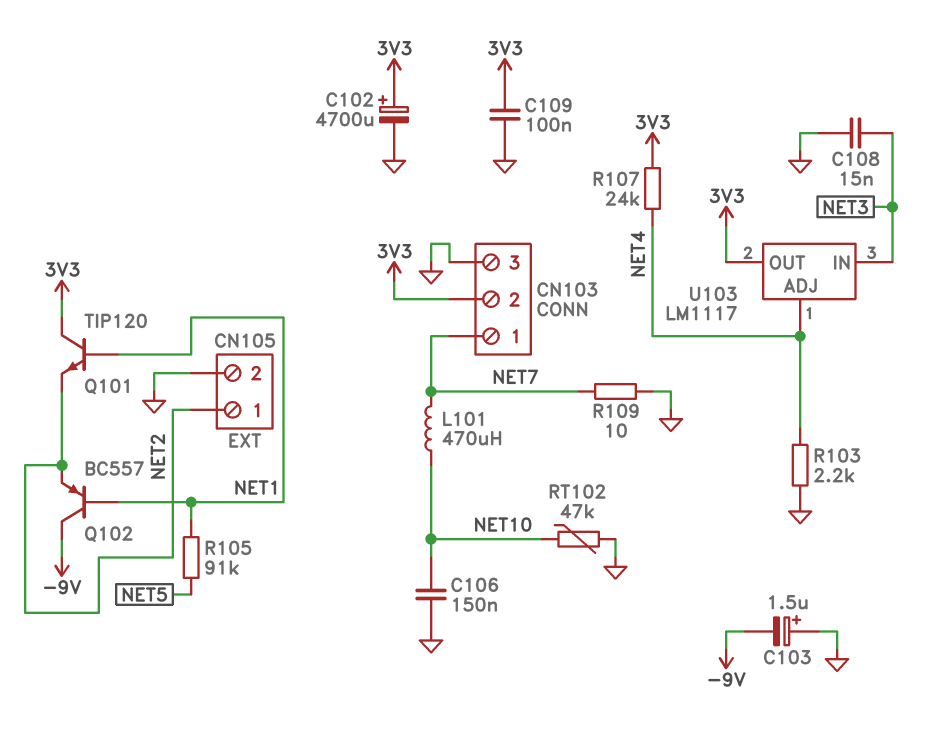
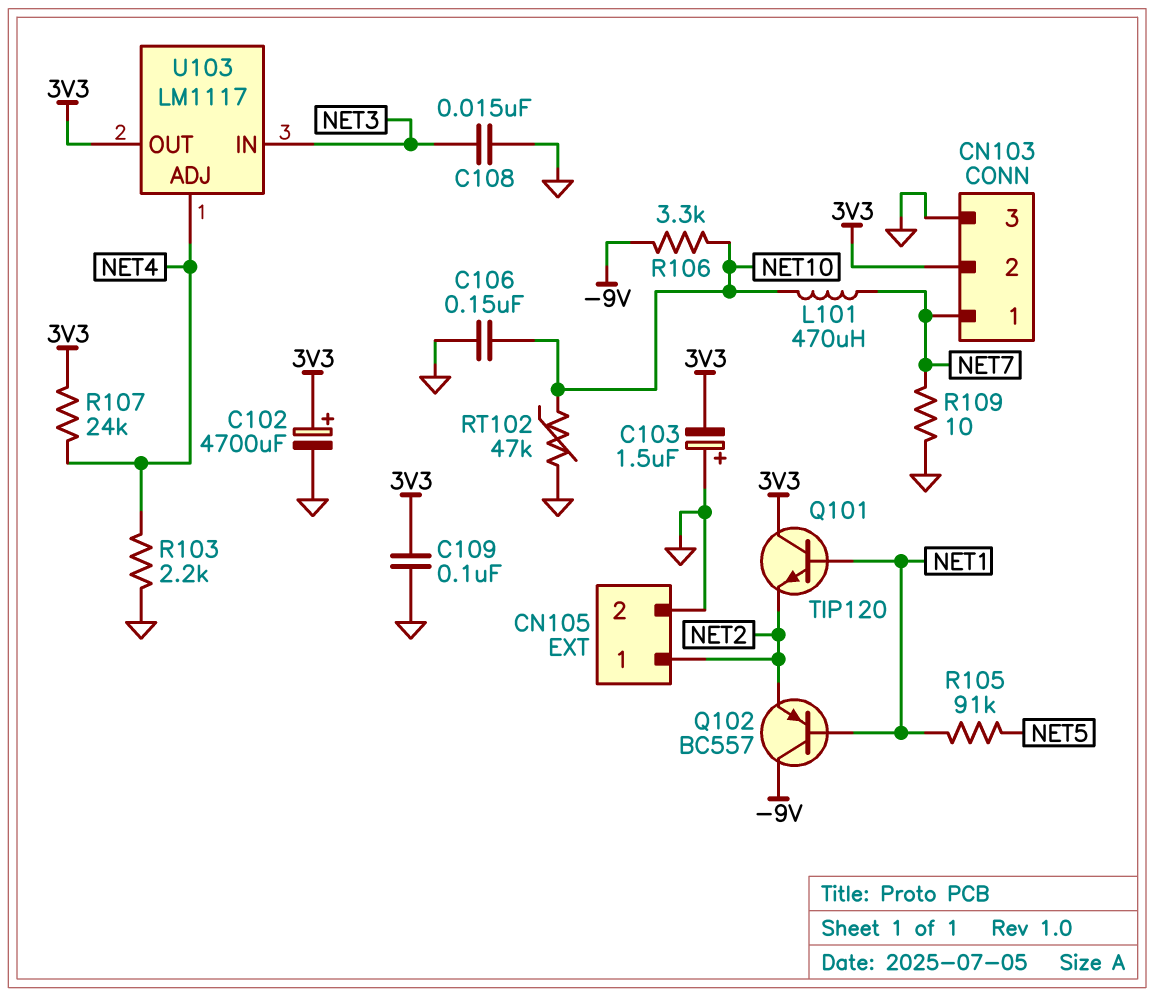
C103: 1.5uF (plus GND, minus -9V) -> 1.5uF (plus GND, minus 3V3)
R106: none -> 3.3k (-9V, NET10)

